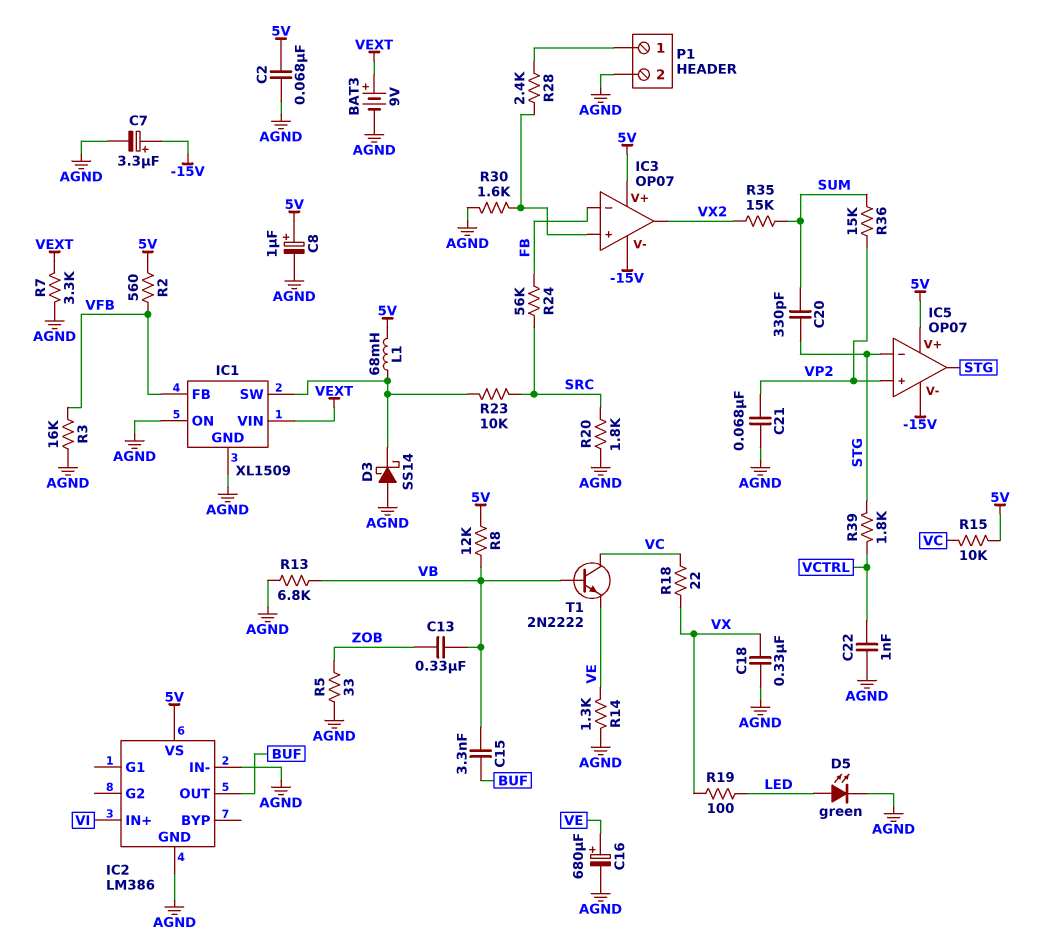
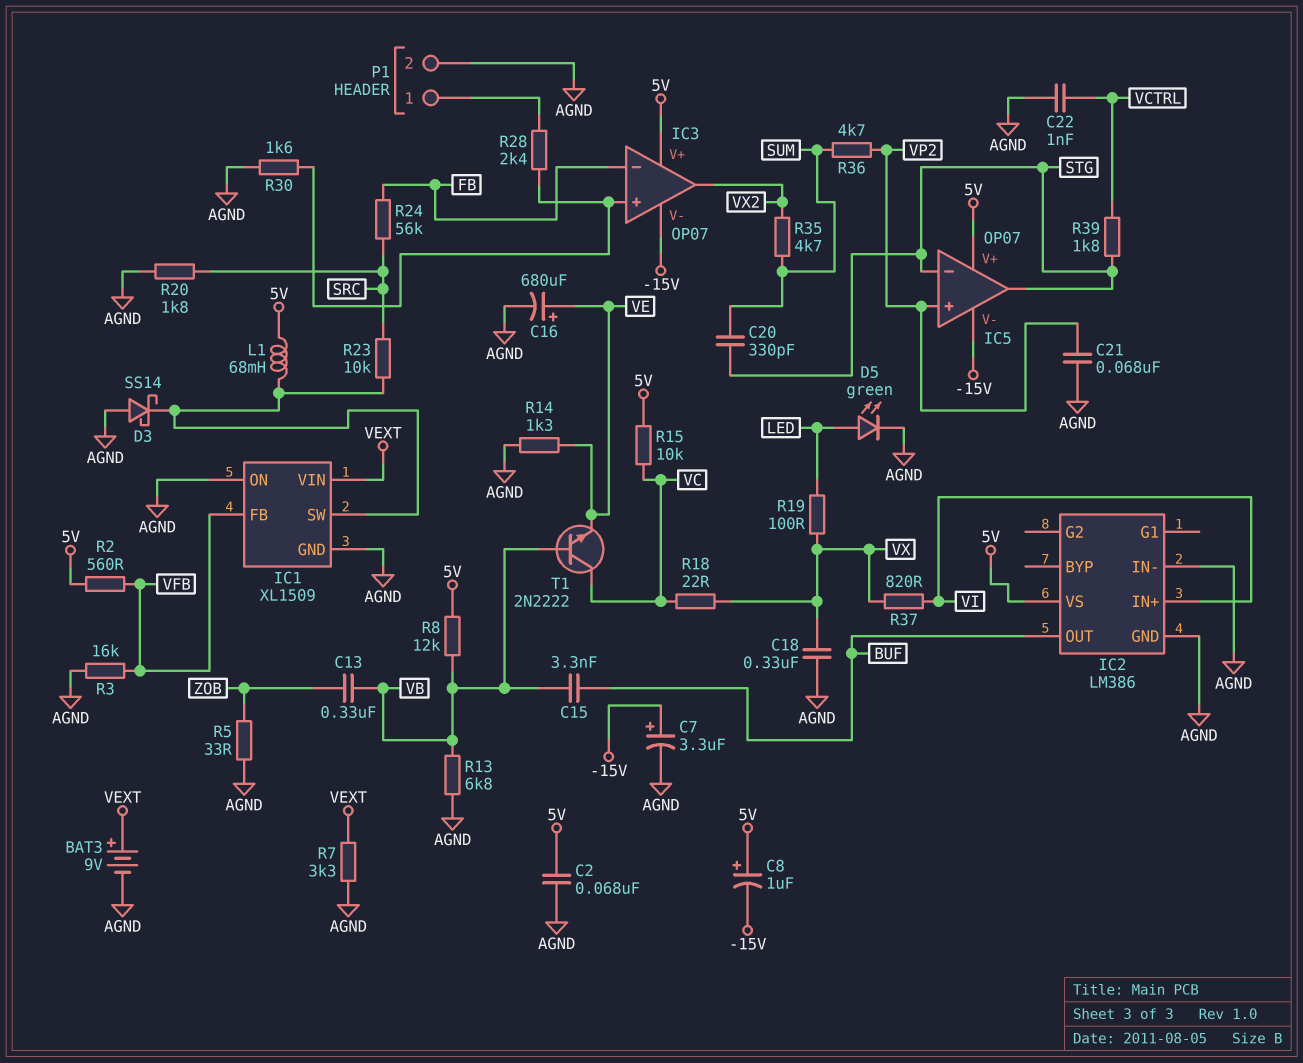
C8: 1uF (plus 5V, minus AGND) -> 1uF (plus 5V, minus -15V)
R35: 15k (SUM, VX2) -> 4.7k (SUM, VX2)
R36: 15k (SUM, VP2) -> 4.7k (SUM, VP2)
R37: none -> 820 (VI, VX)

